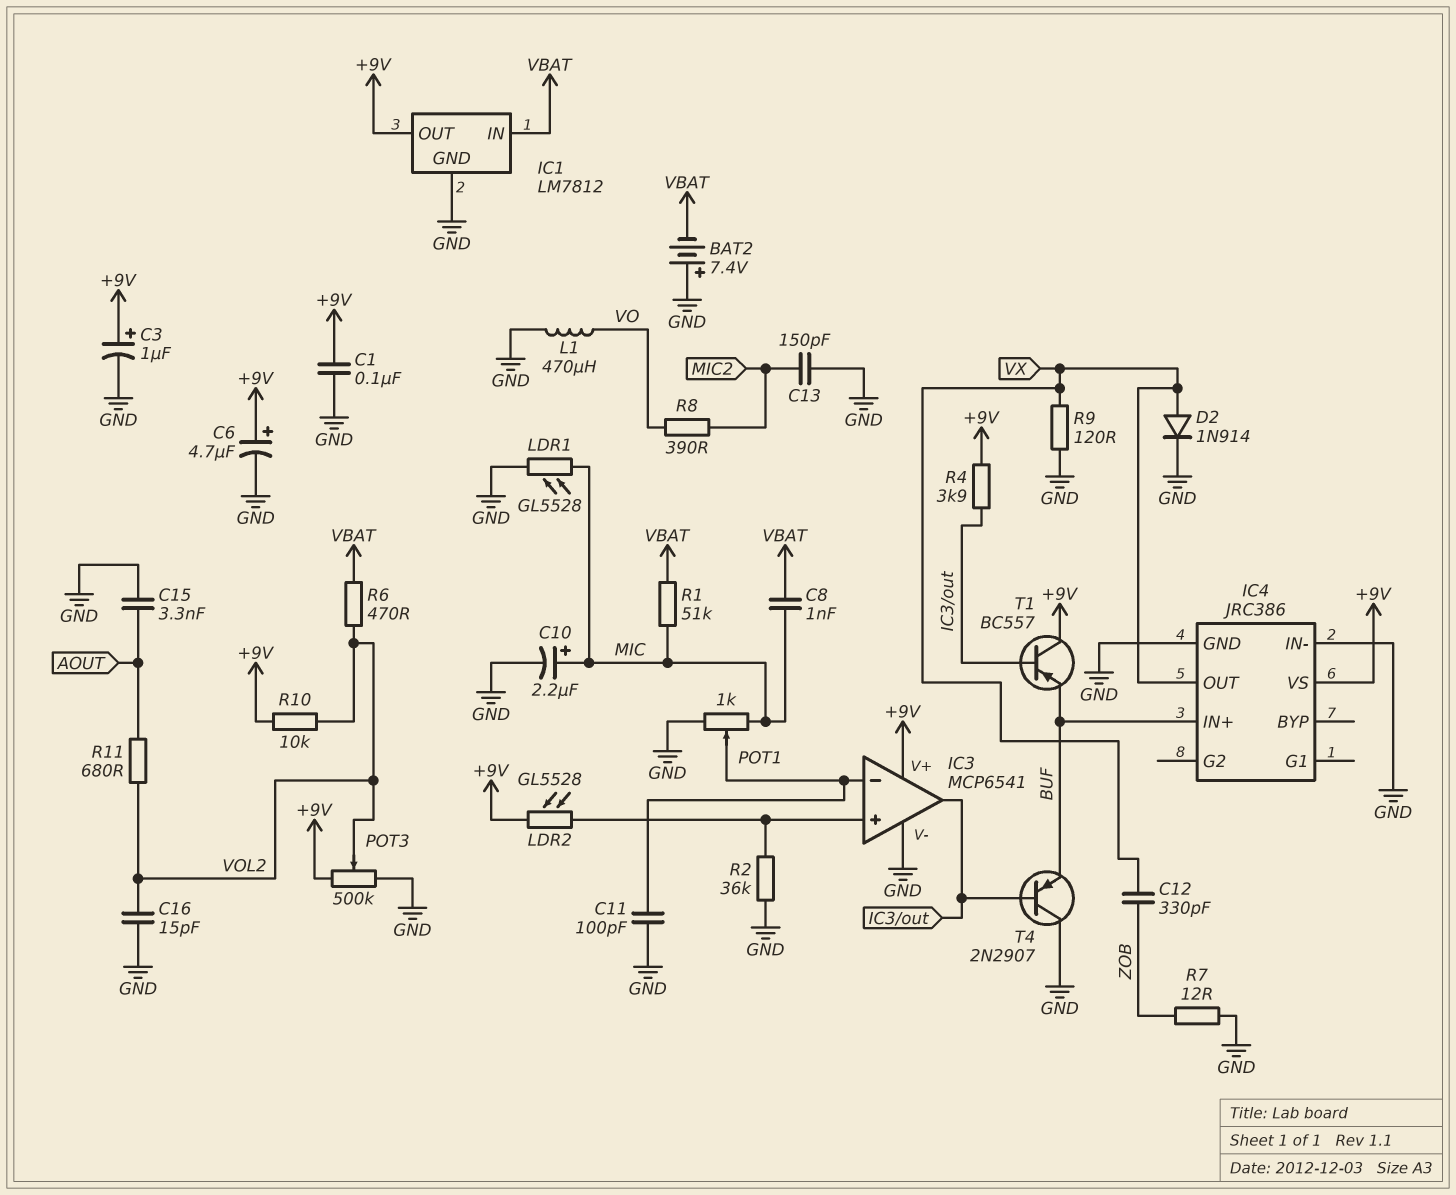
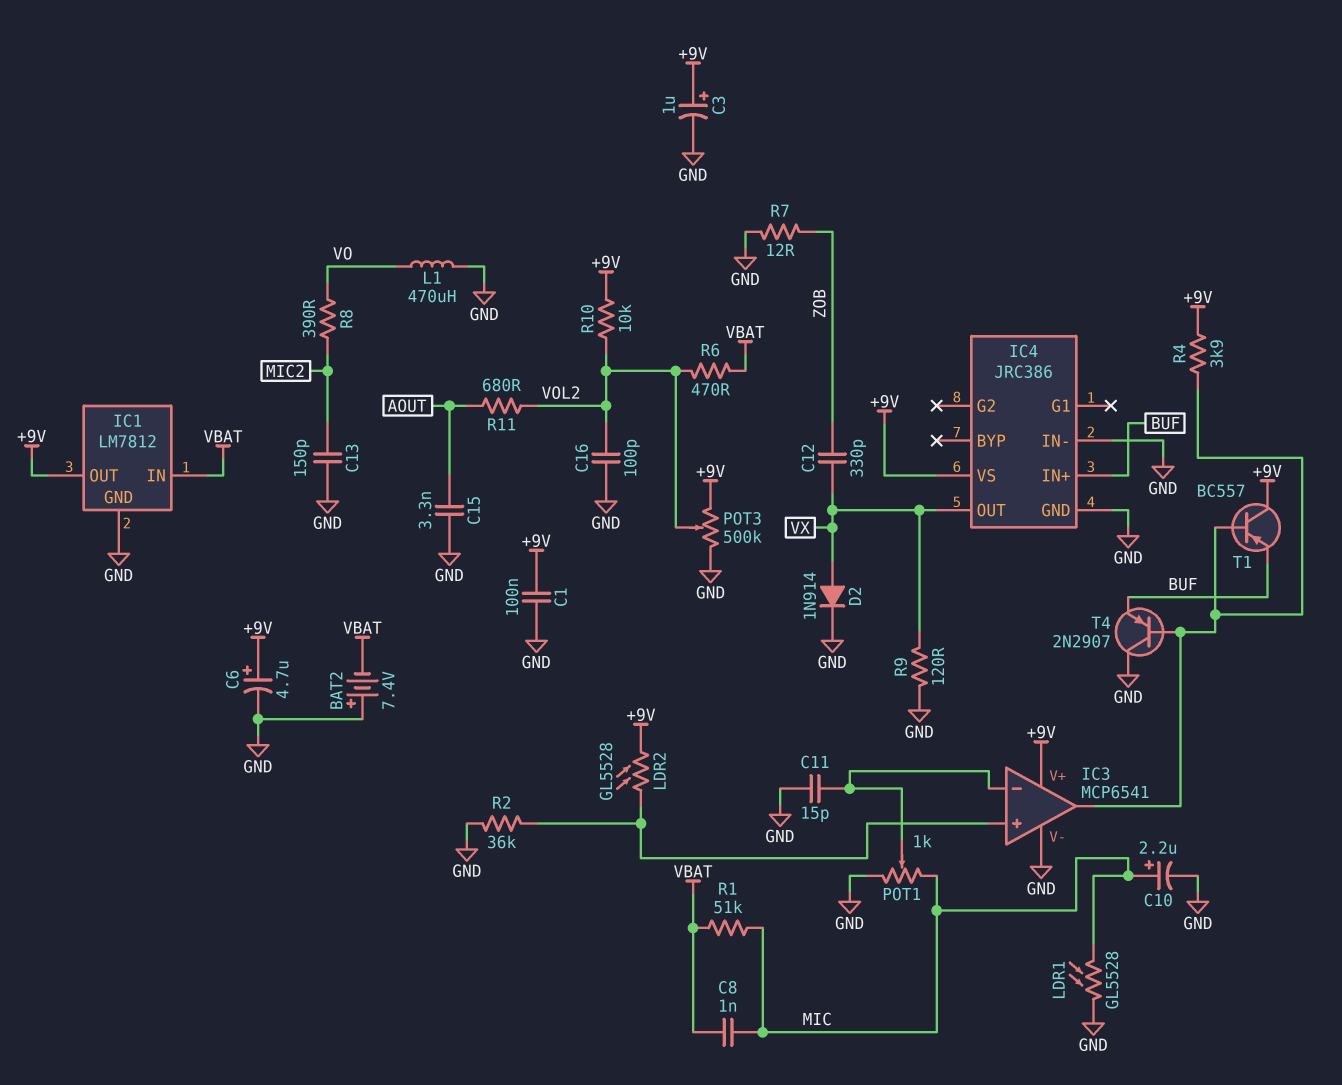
C11: 100pF (GND, IC3/in-) -> 15pF (GND, IC3/in-)
C16: 15pF (GND, VOL2) -> 100pF (GND, VOL2)

